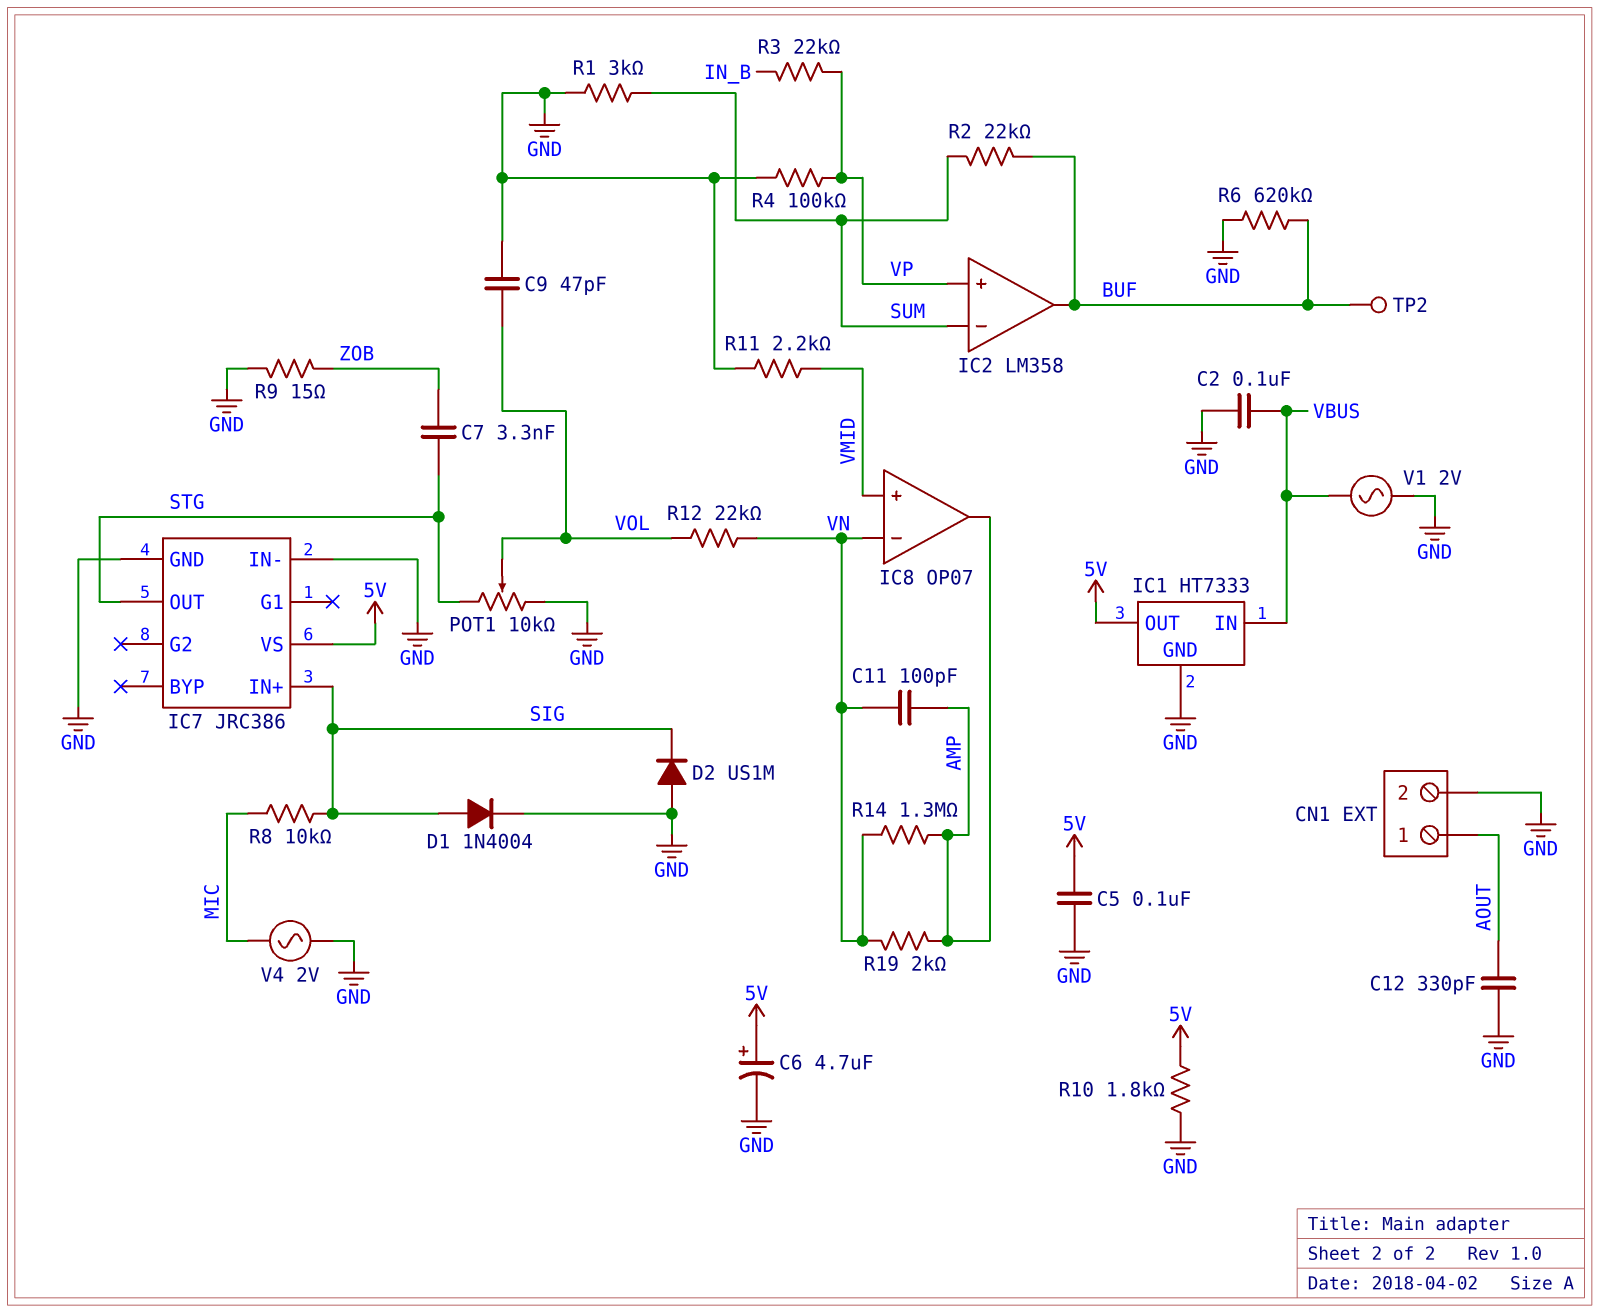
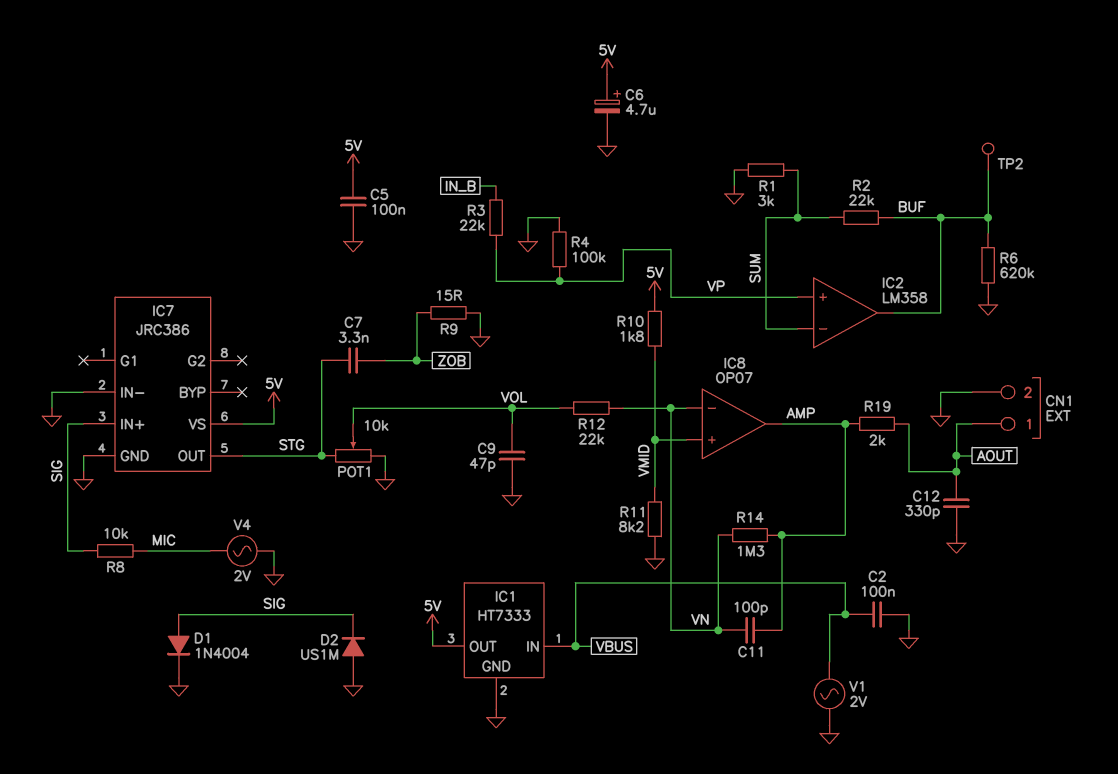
R10: 1.8k (5V, GND) -> 1.8k (5V, VMID)
R11: 2.2k (GND, VMID) -> 8.2k (GND, VMID)
R19: 2k (AMP, VN) -> 2k (AMP, AOUT)

